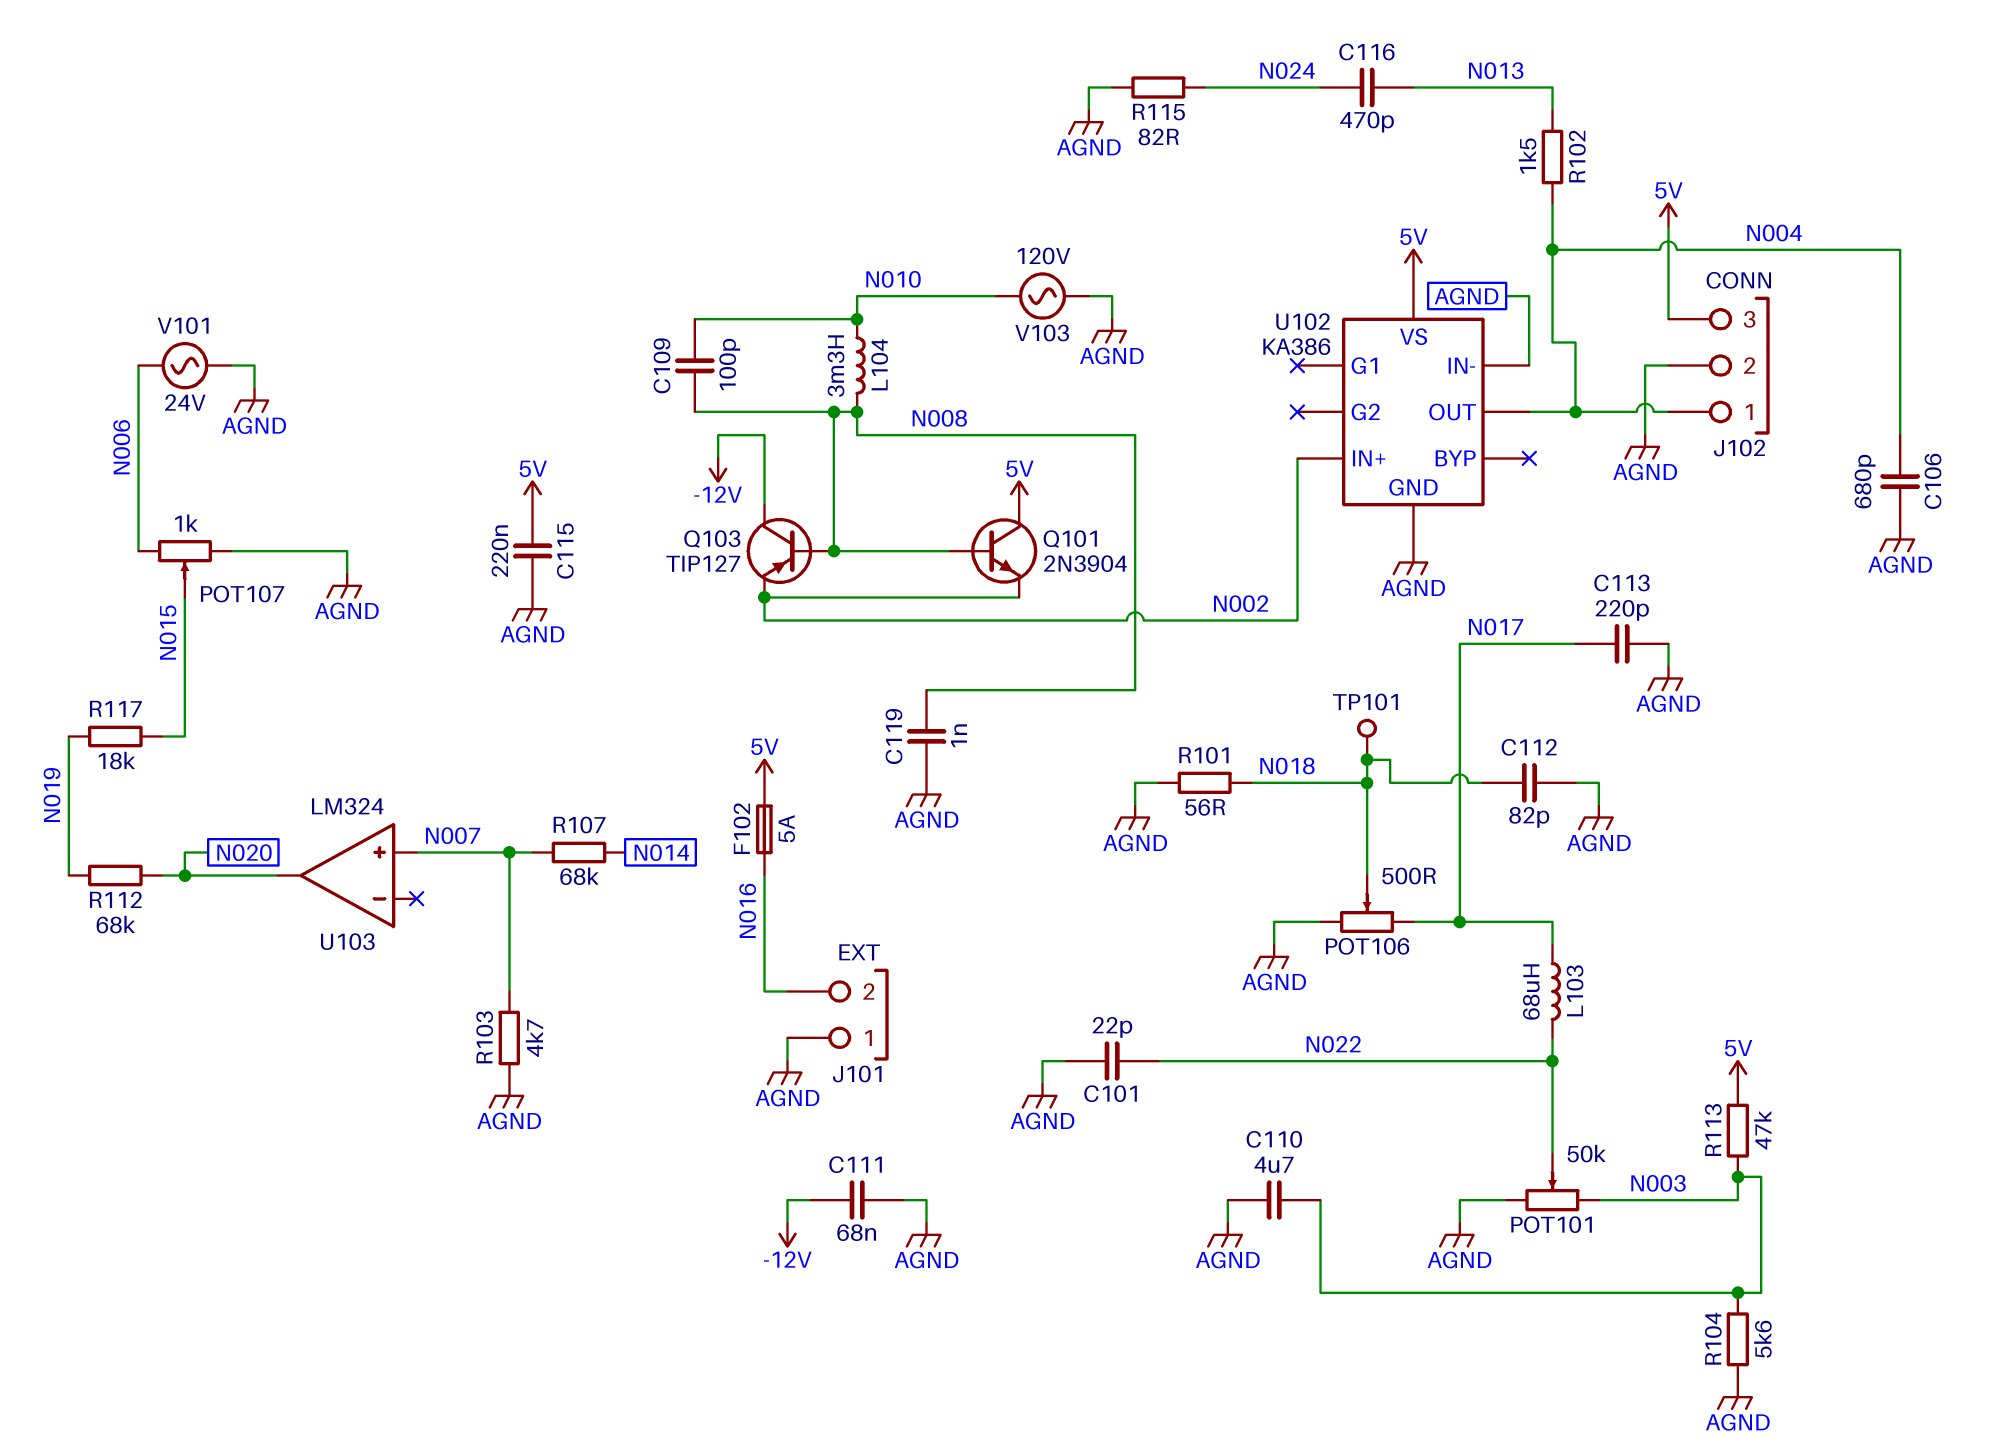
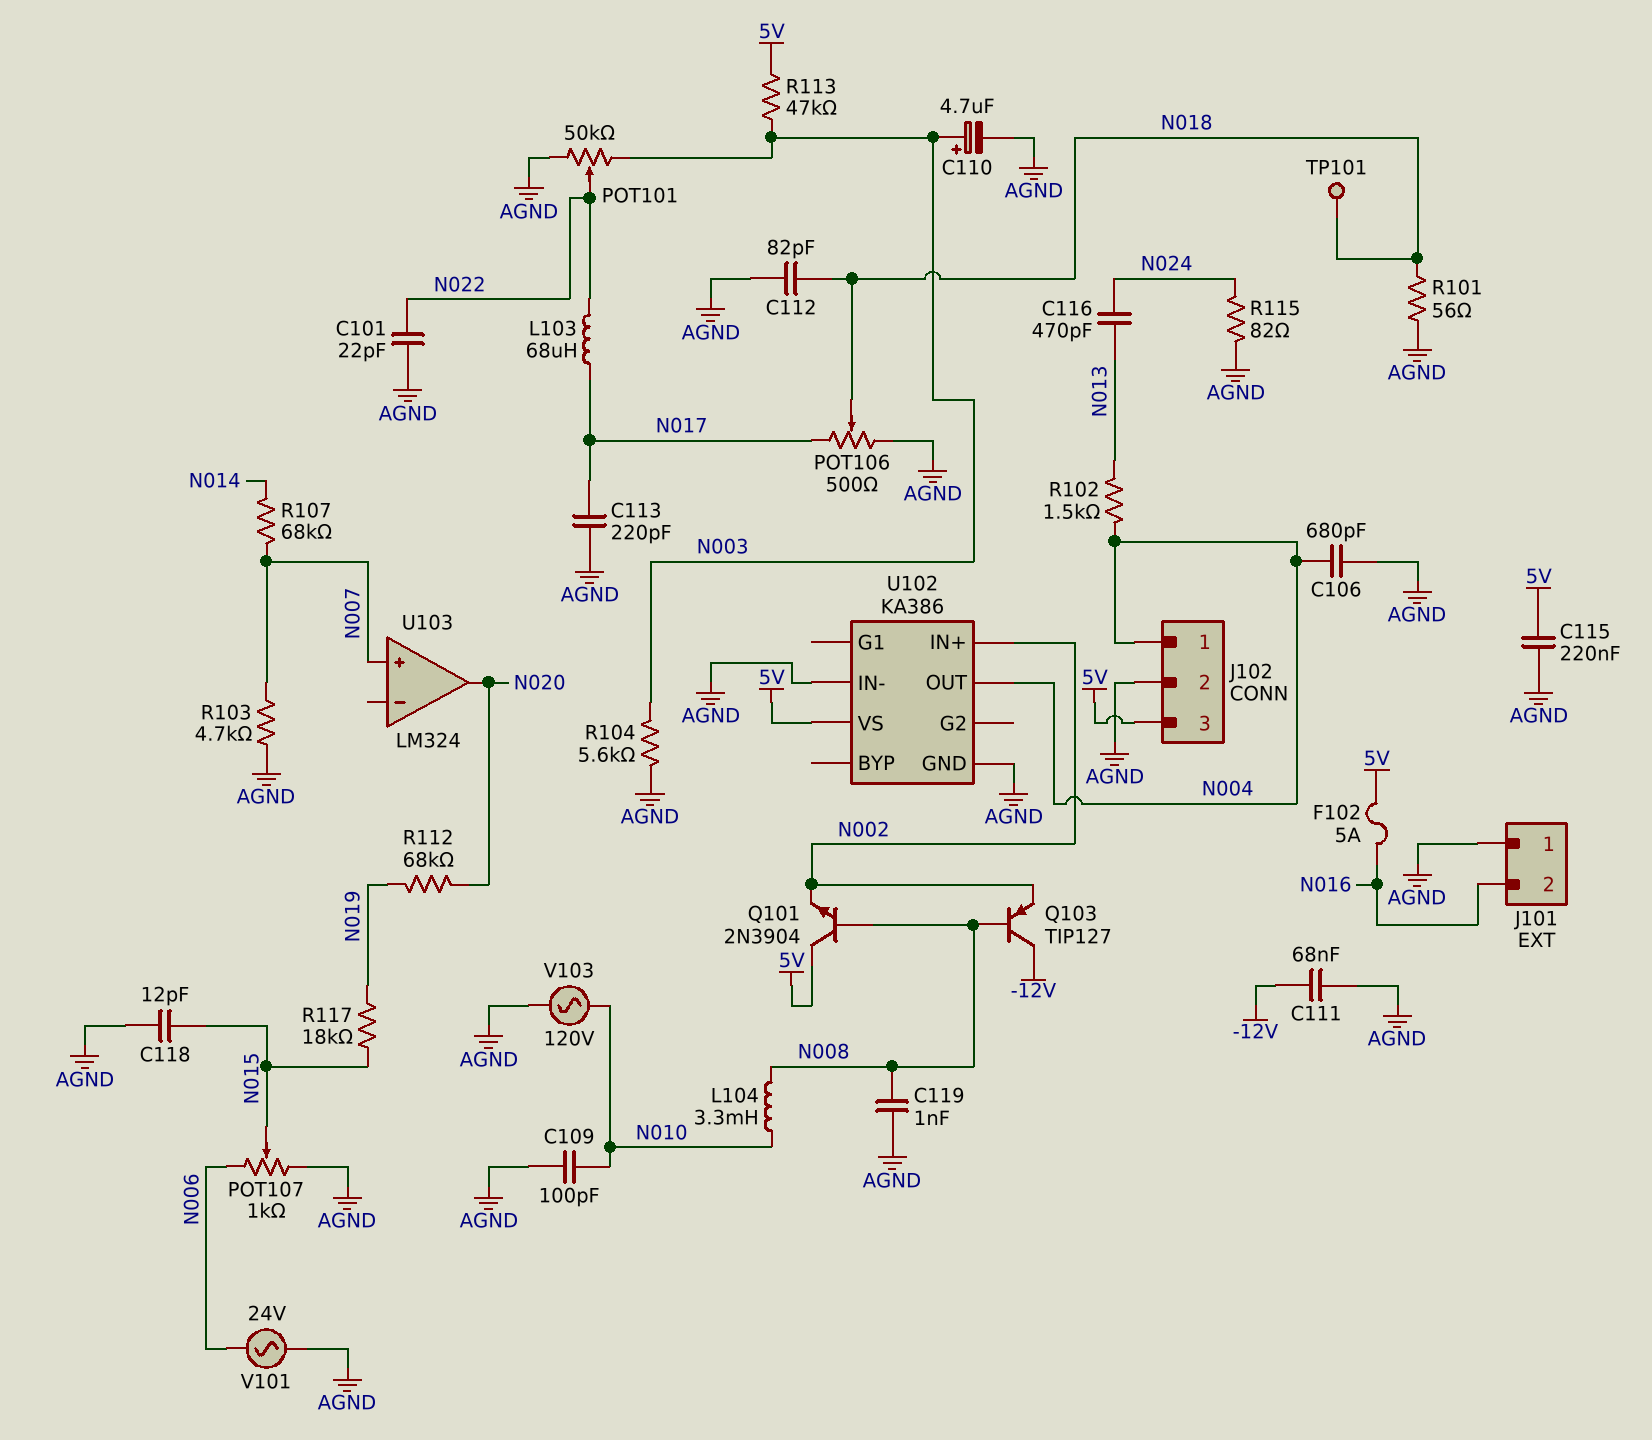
C109: 100pF (N008, N010) -> 100pF (AGND, N010)
C110: 4.7uF (AGND, N003) -> 4.7uF (plus N003, minus AGND)
C118: none -> 12pF (AGND, N015)

